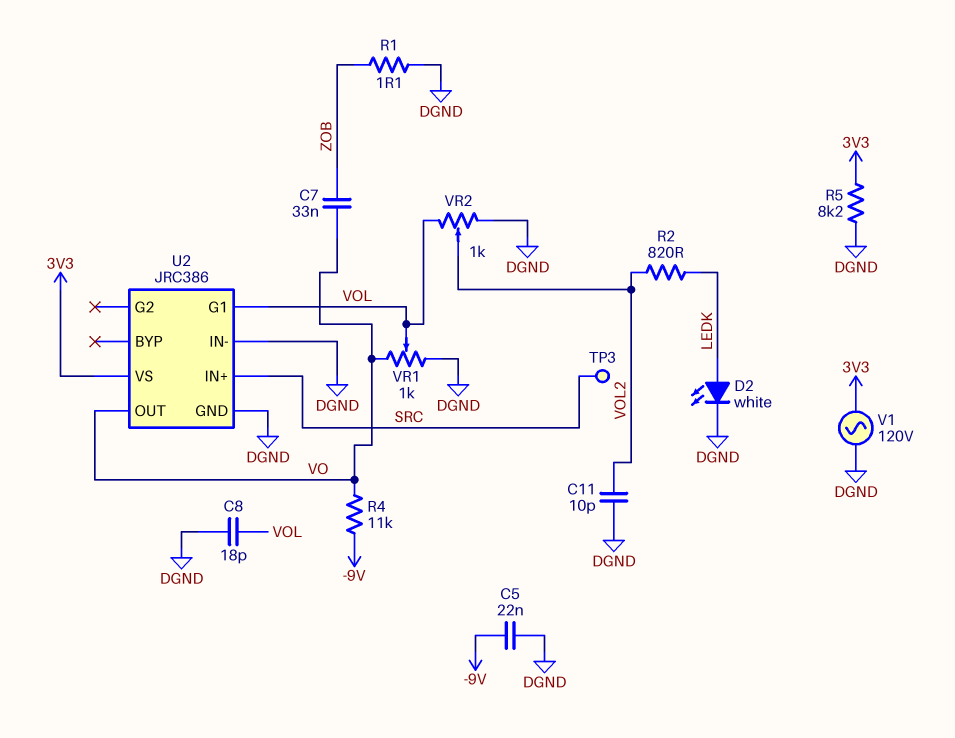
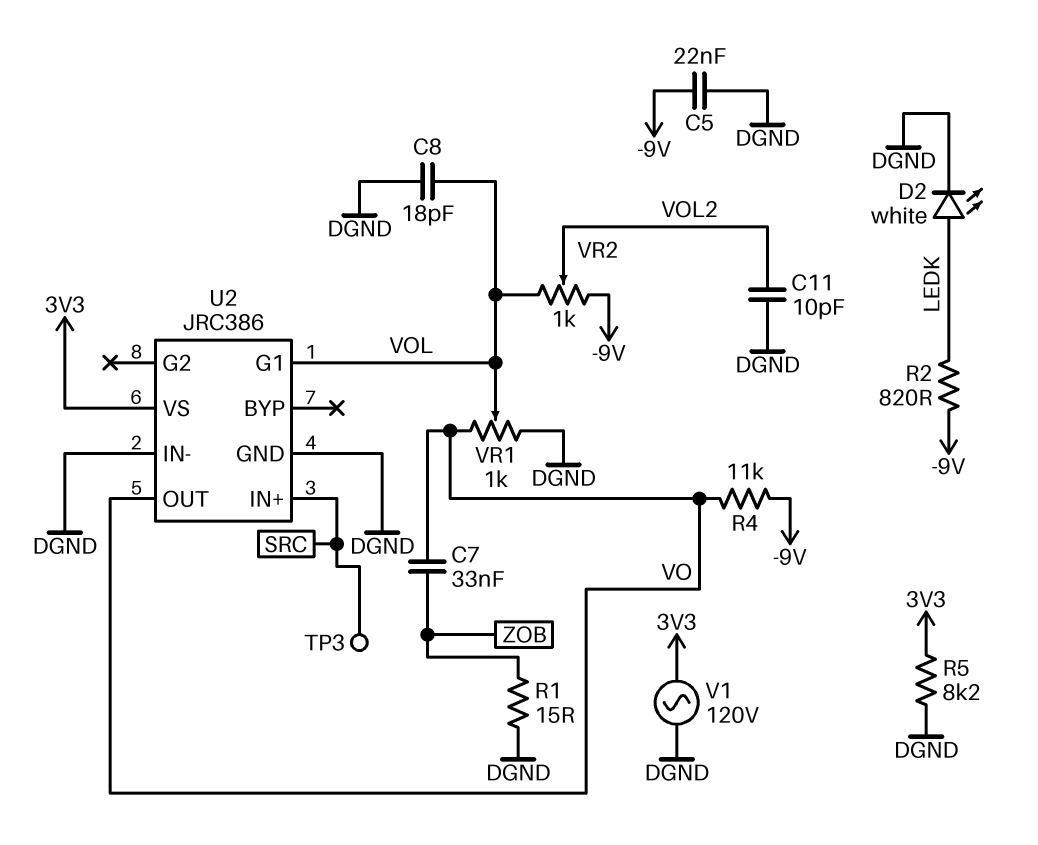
R1: 1.1 (DGND, ZOB) -> 15 (DGND, ZOB)
R2: 820 (LEDK, VOL2) -> 820 (-9V, LEDK)
VR2: 1k (DGND, VOL, wiper VOL2) -> 1k (-9V, VOL, wiper VOL2)

